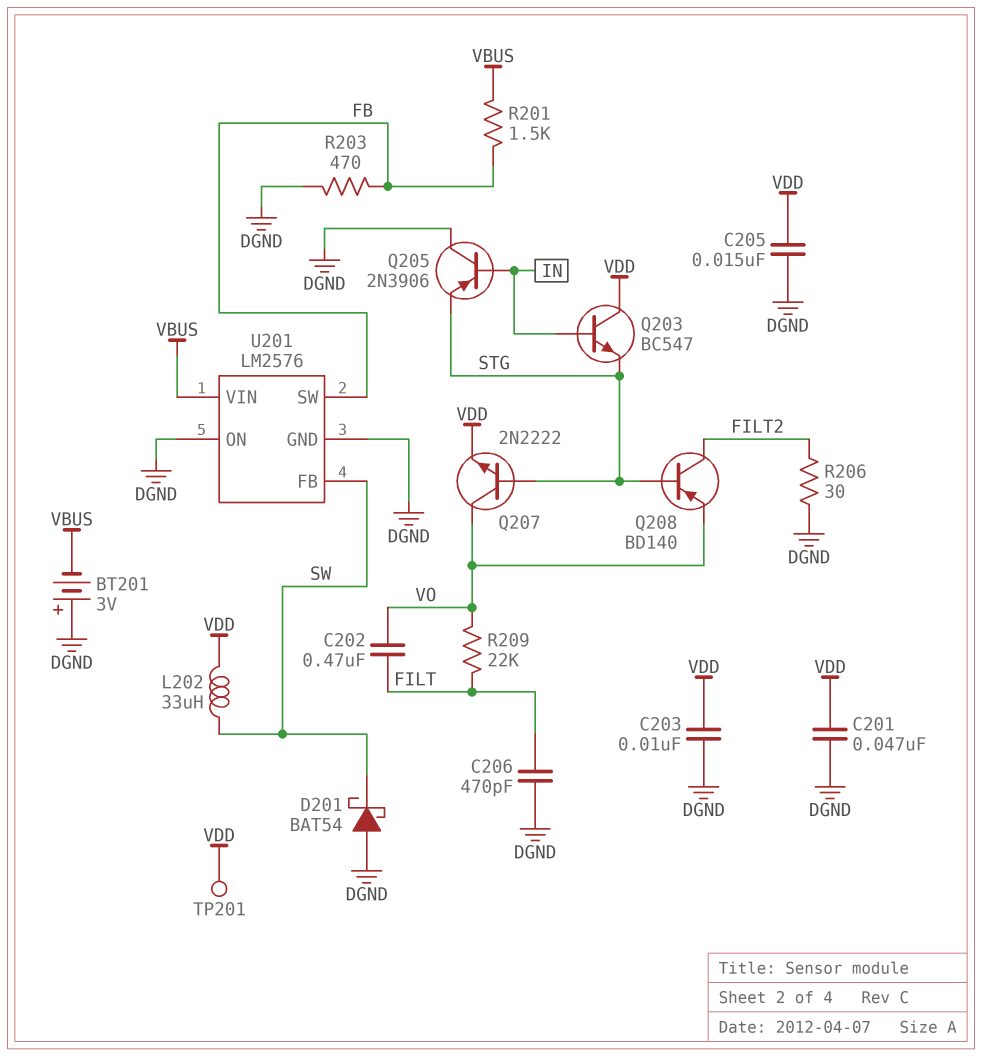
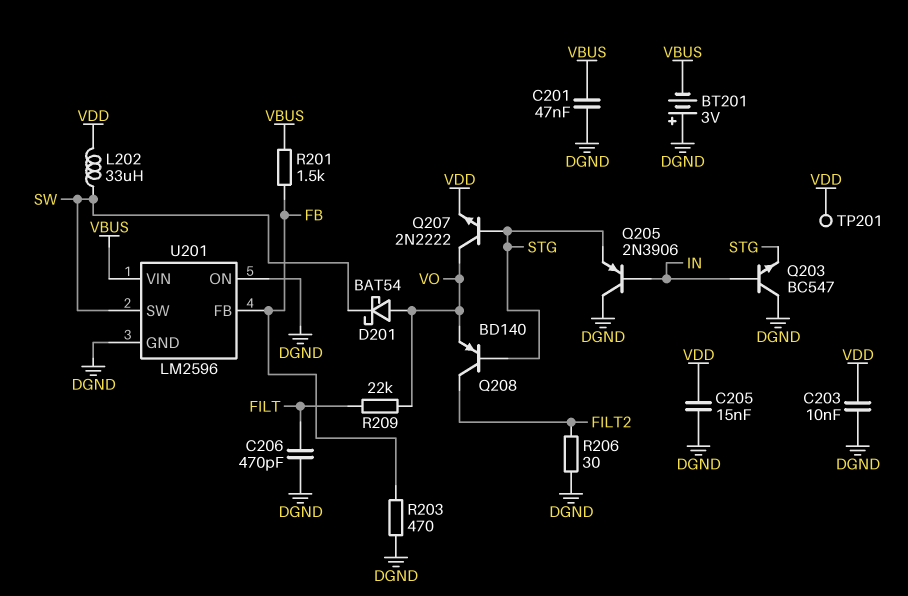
C201: 47nF (DGND, VDD) -> 47nF (DGND, VBUS)
C202: 470nF (FILT, VO) -> none
D201: schottky BAT54 (A DGND, K SW) -> schottky BAT54 (A VO, K SW)
Q203: NPN BC547 (B IN, C VDD, E STG) -> NPN BC547 (B IN, C DGND, E STG)
U201: LM2576 -> LM2596
U201 pin FB: SW -> FB
U201 pin SW: FB -> SW

